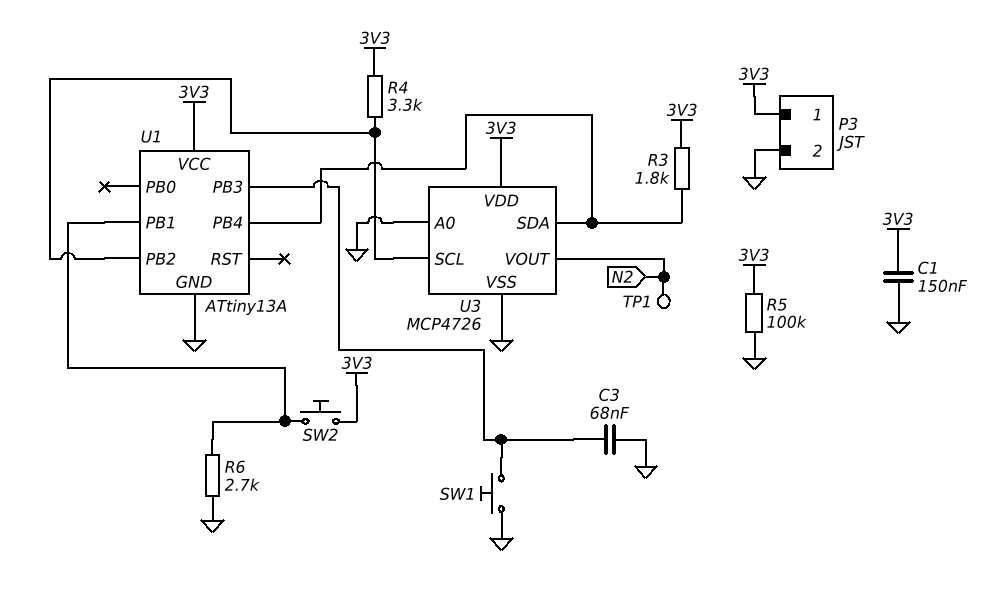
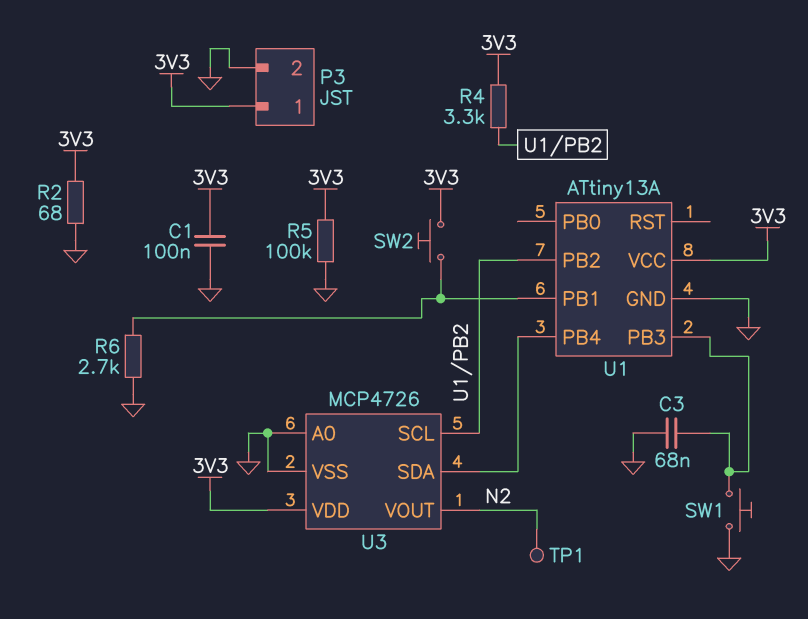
C1: 150nF (3V3, GND) -> 100nF (3V3, GND)
R2: none -> 68 (3V3, GND)
R3: 1.8k (3V3, U1/PB4) -> none

